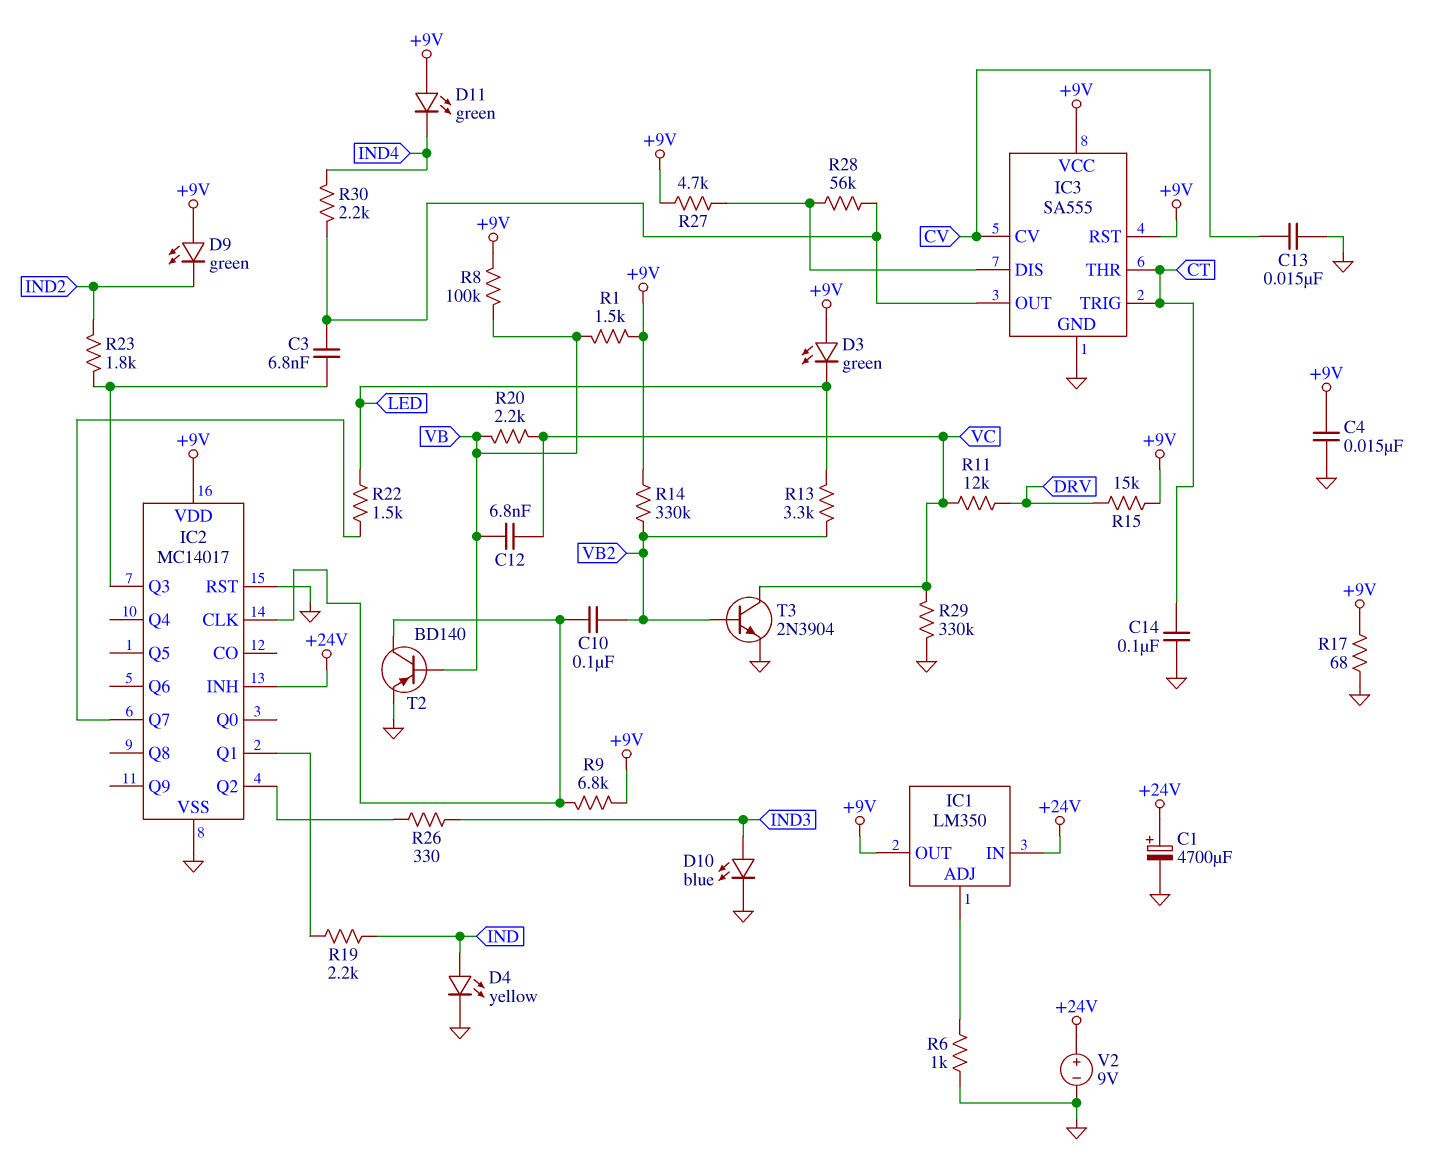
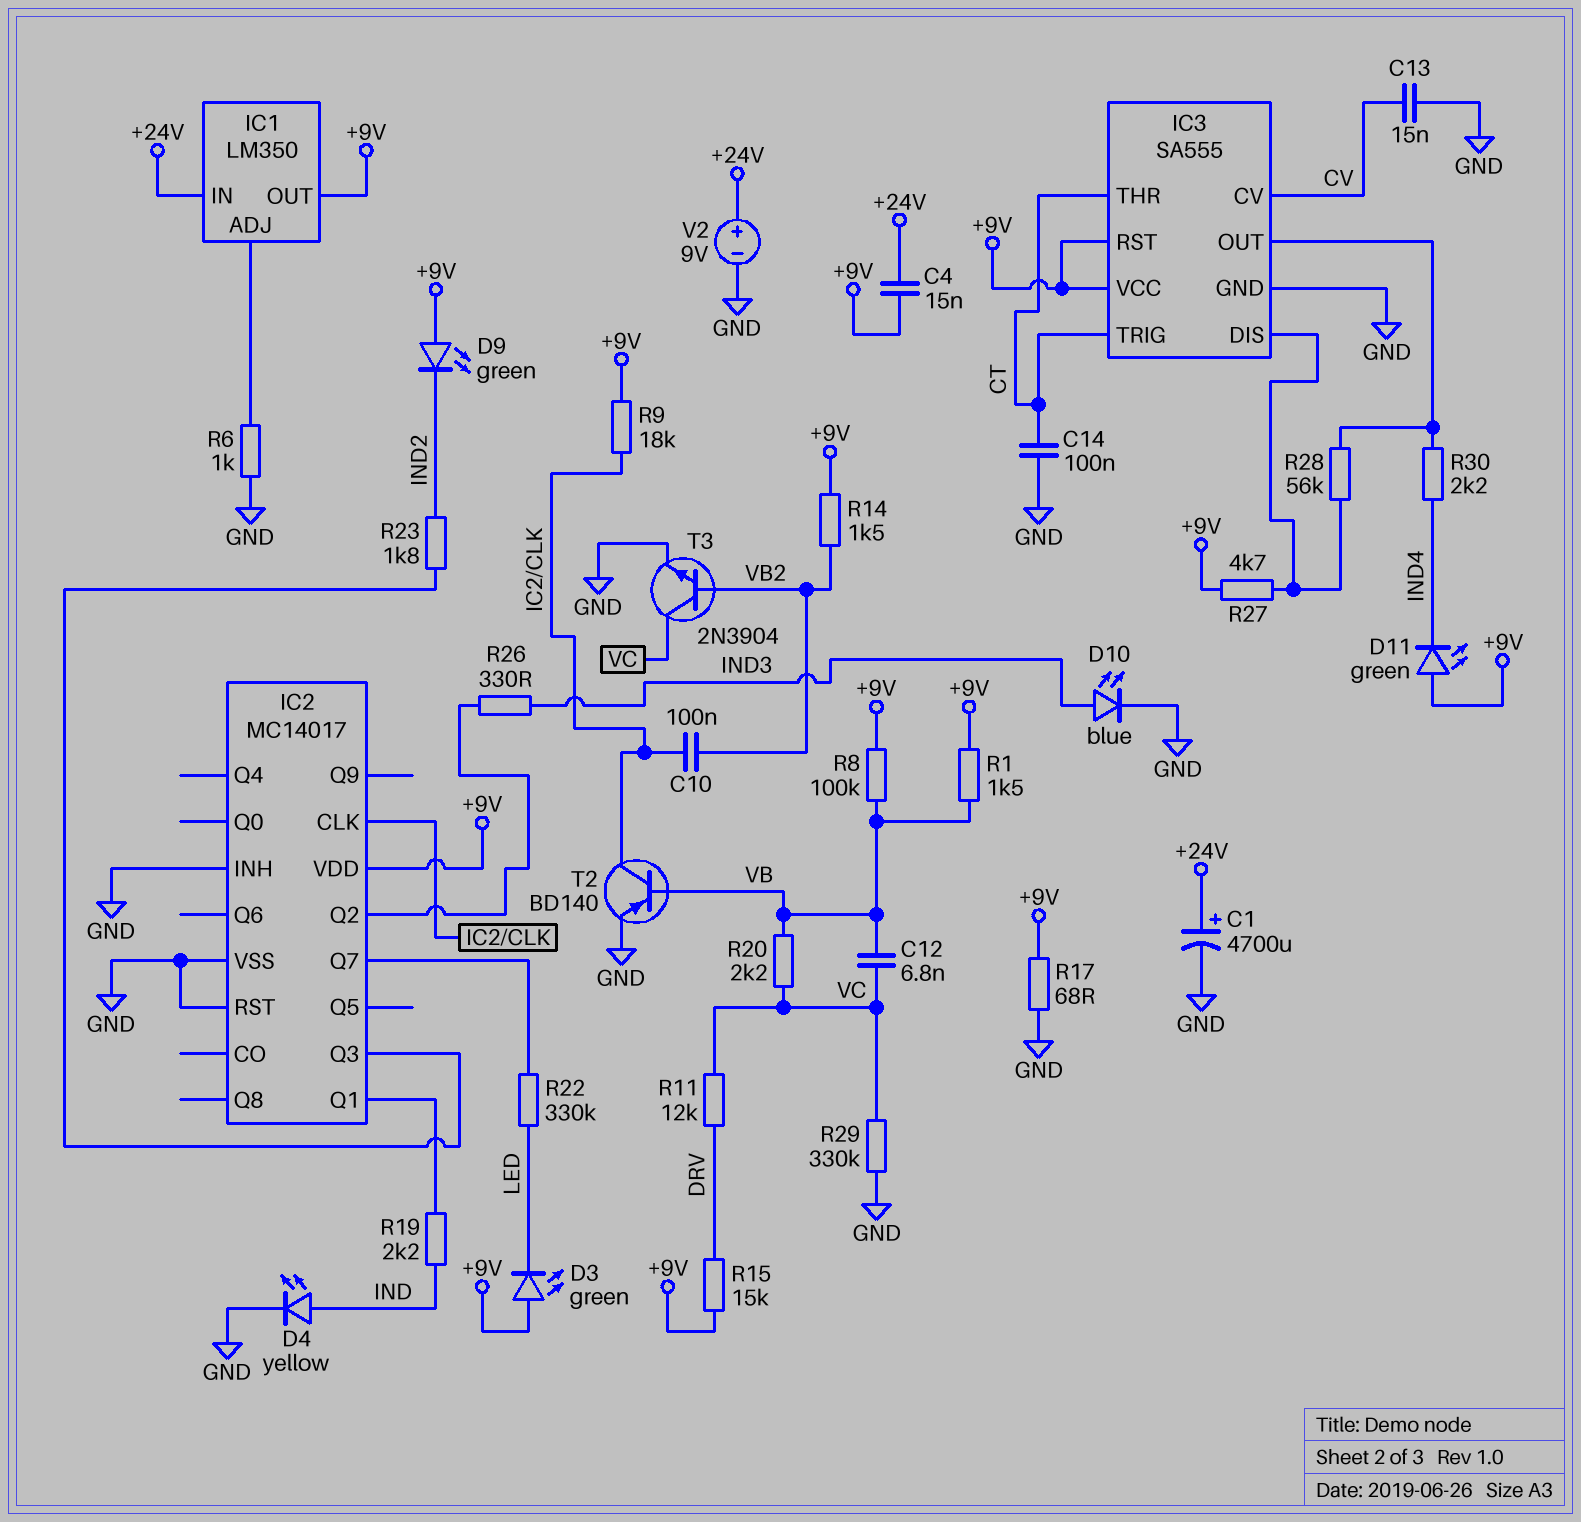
C3: 6.8nF (IC2/Q3, IC3/OUT) -> none
C4: 15nF (+9V, GND) -> 15nF (+9V, +24V)
IC2 pin INH: +24V -> GND
R9: 6.8k (+9V, IC2/CLK) -> 18k (+9V, IC2/CLK)
R13: 3.3k (LED, VB2) -> none
R14: 330k (+9V, VB2) -> 1.5k (+9V, VB2)
R22: 1.5k (IC2/Q7, LED) -> 330k (IC2/Q7, LED)

